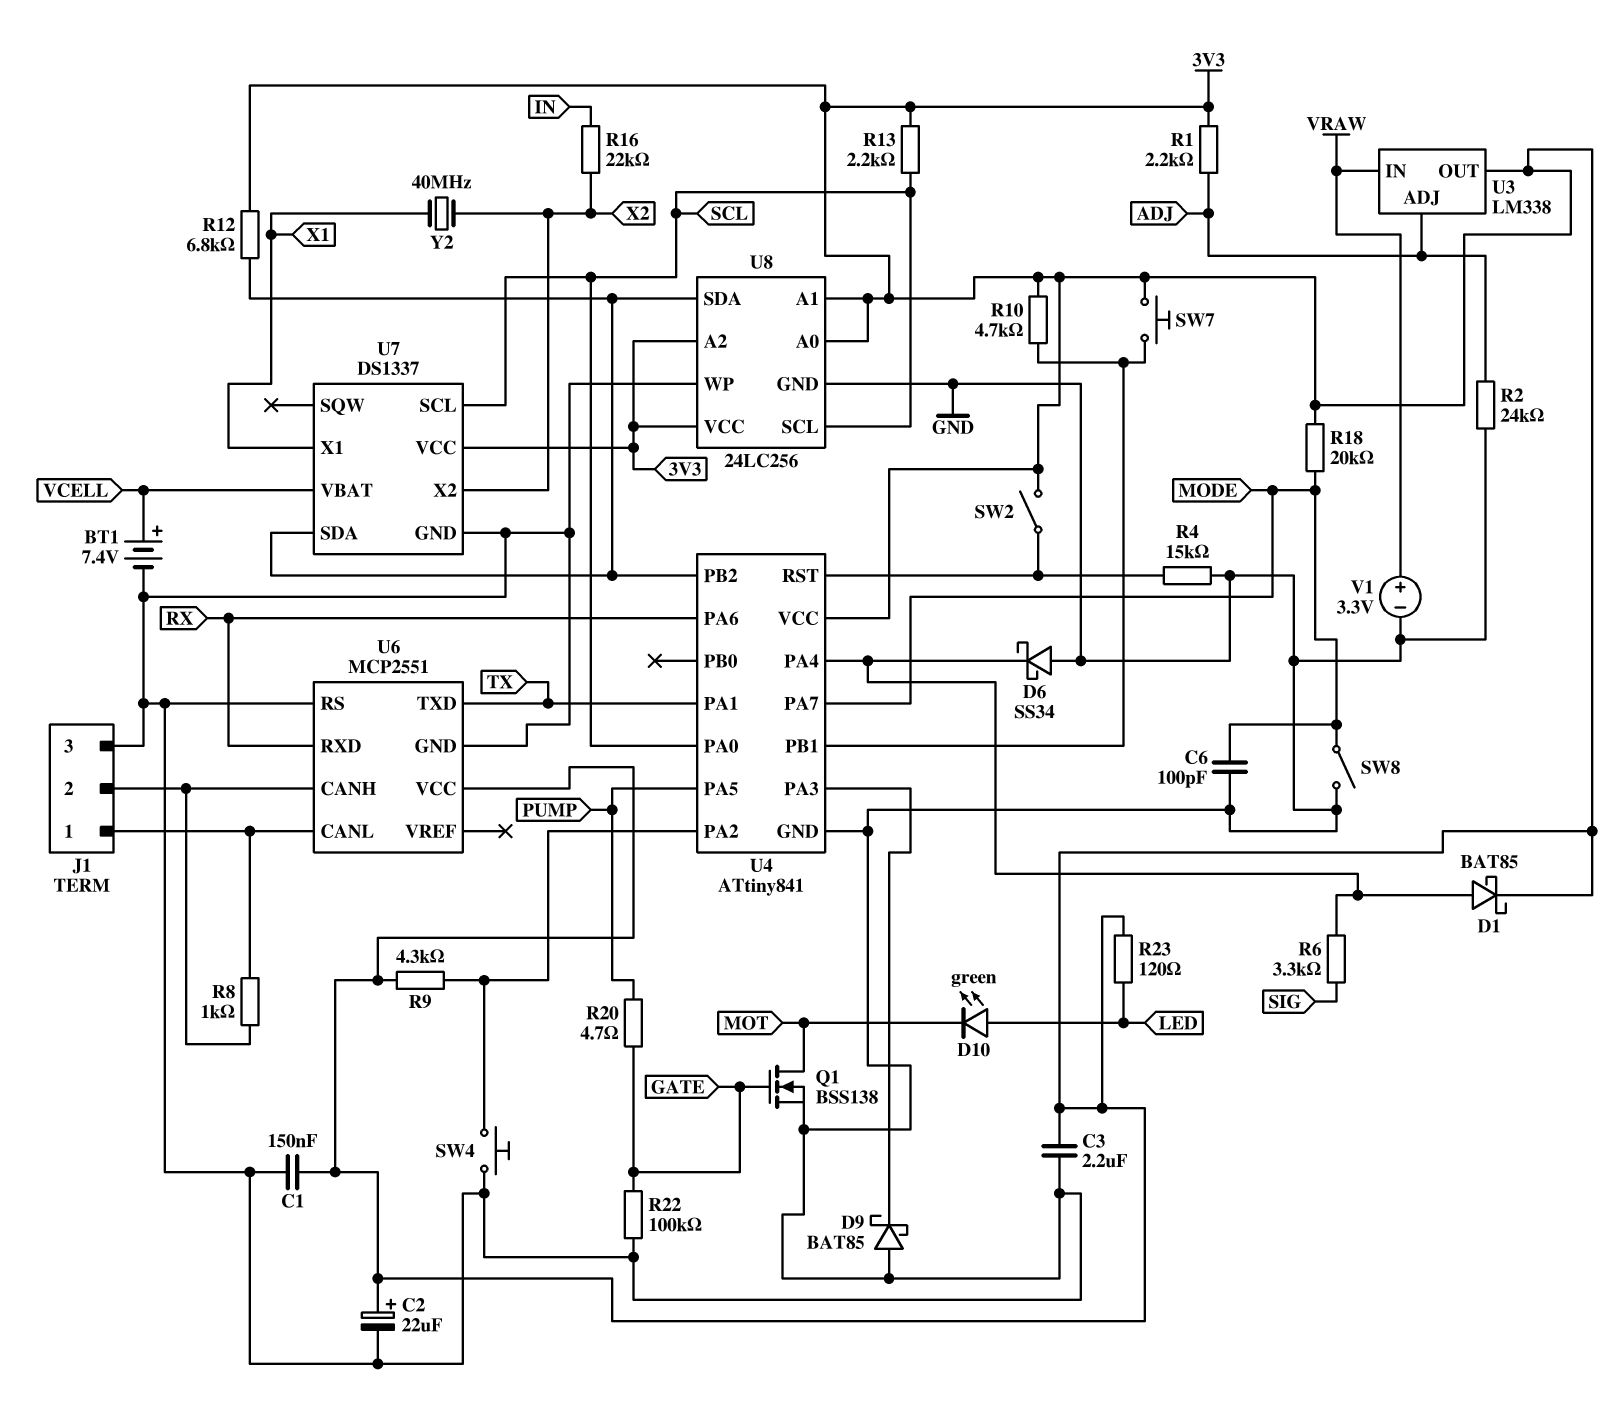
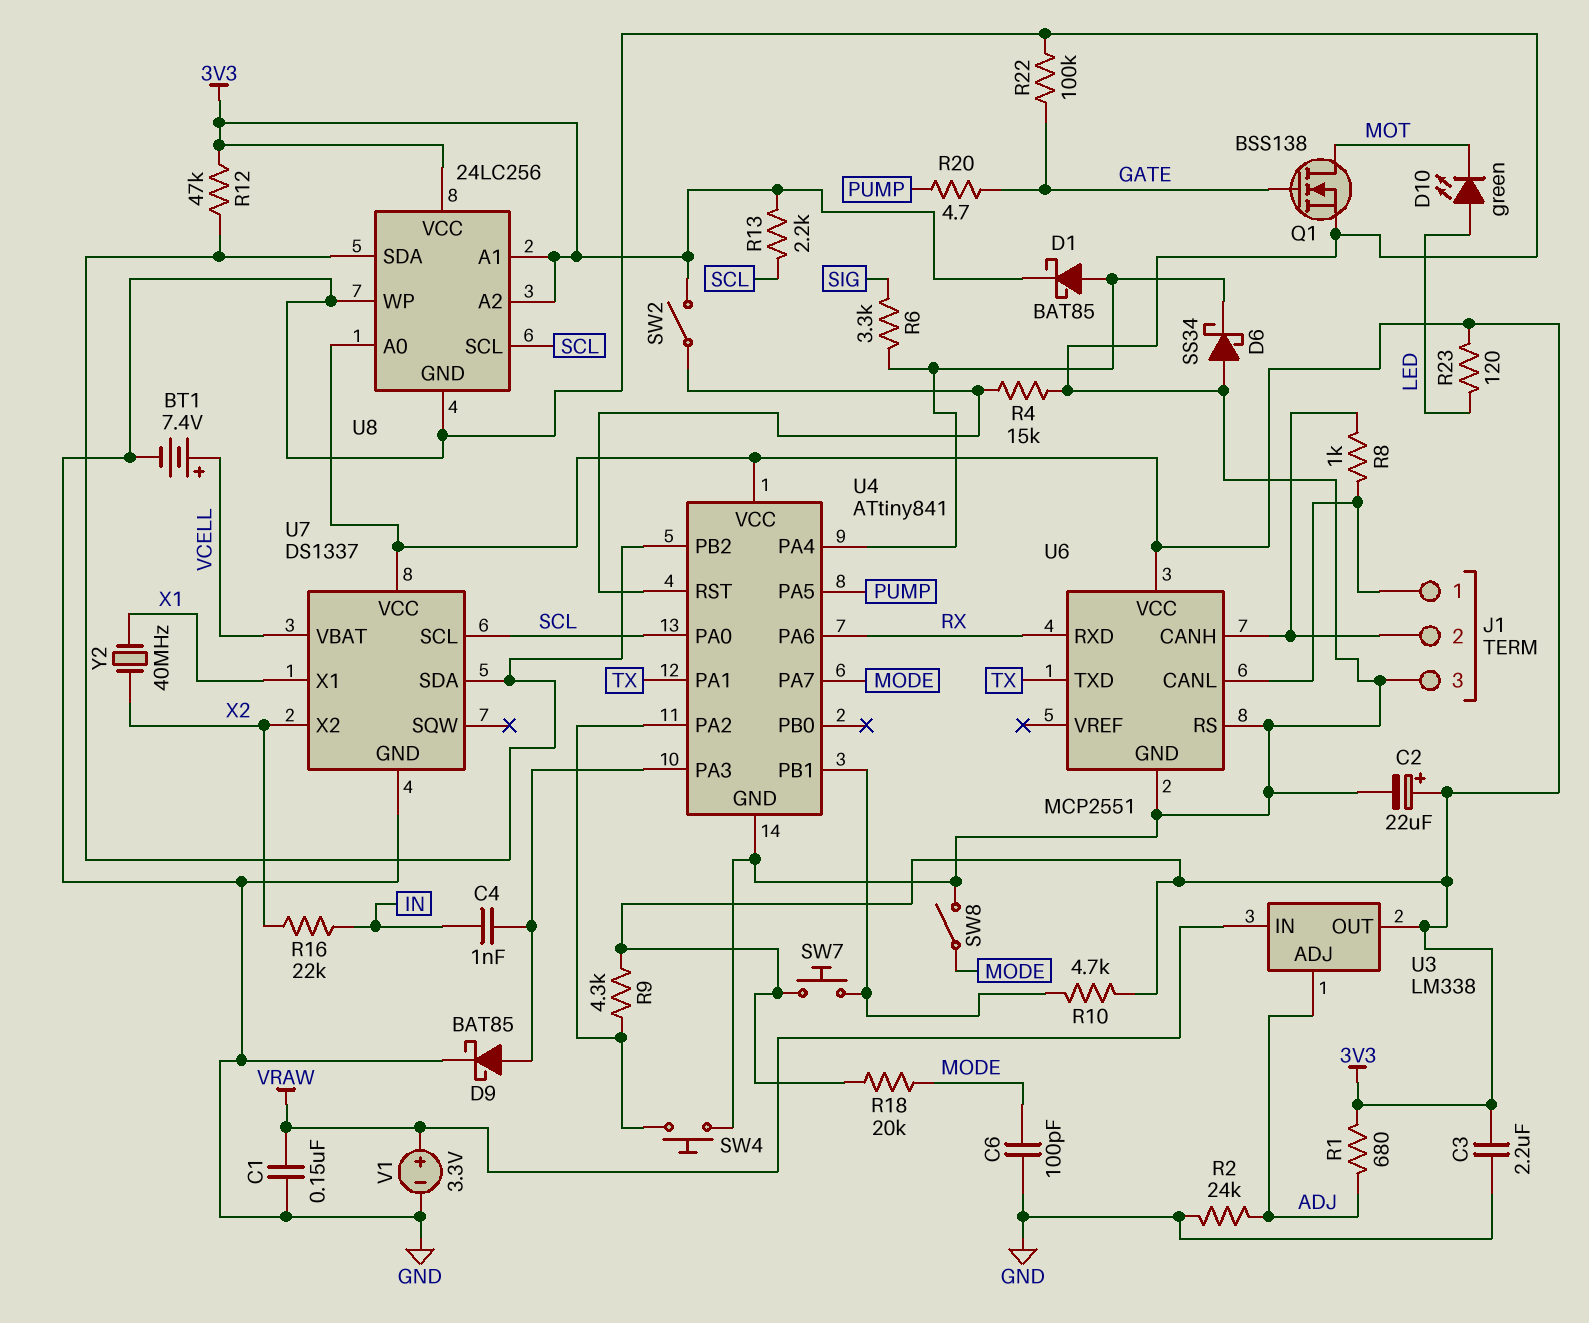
C1: 150nF (3V3, GND) -> 150nF (GND, VRAW)
C4: none -> 1nF (IN, U4/PA3)
D9: schottky BAT85 (A GND, K U4/PA3) -> schottky BAT85 (A U4/PA3, K GND)
R1: 2.2k (3V3, ADJ) -> 680 (3V3, ADJ)
R12: 6.8k (3V3, U4/PB2) -> 47k (3V3, U4/PB2)

